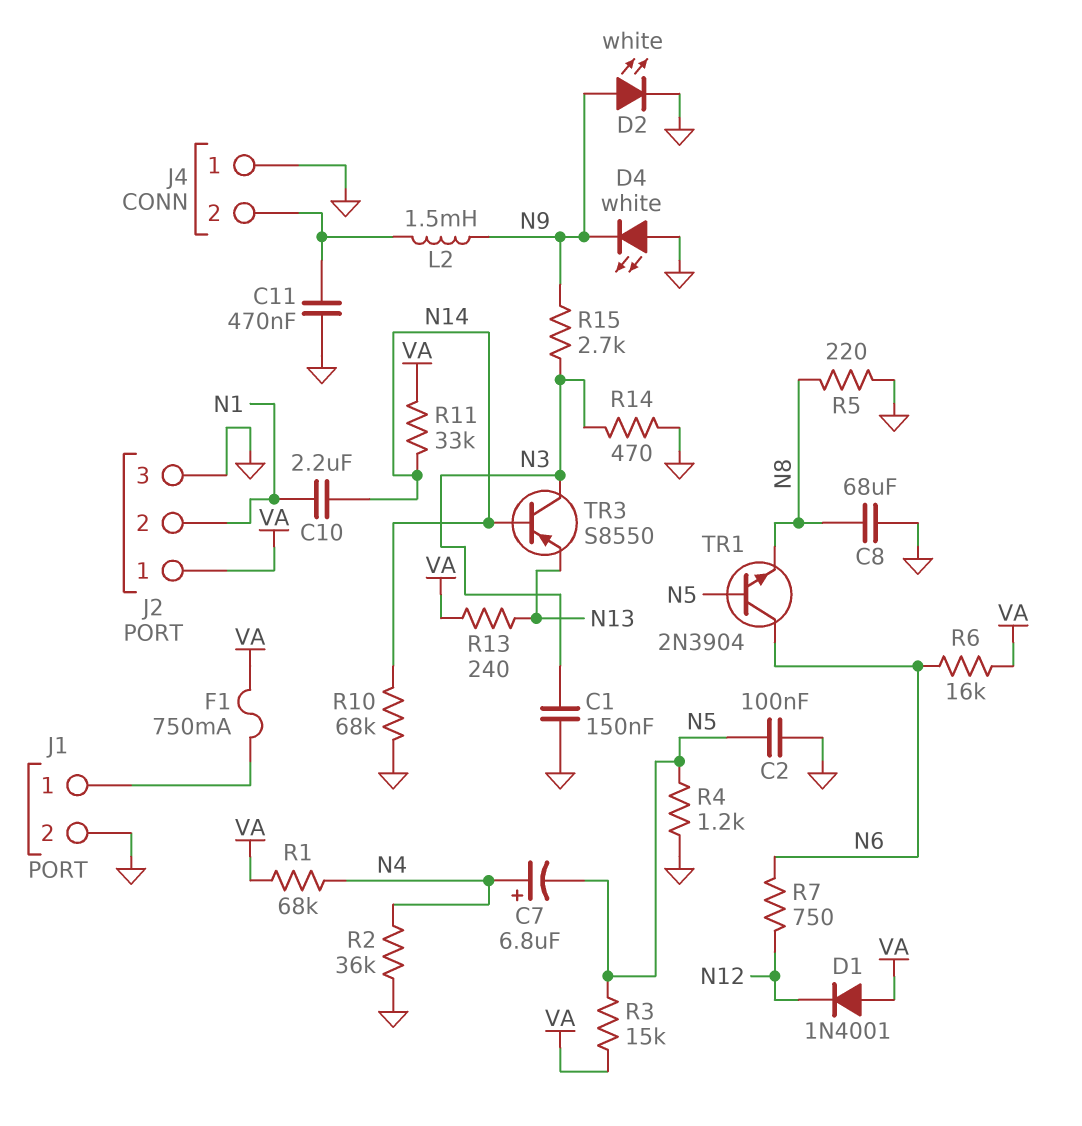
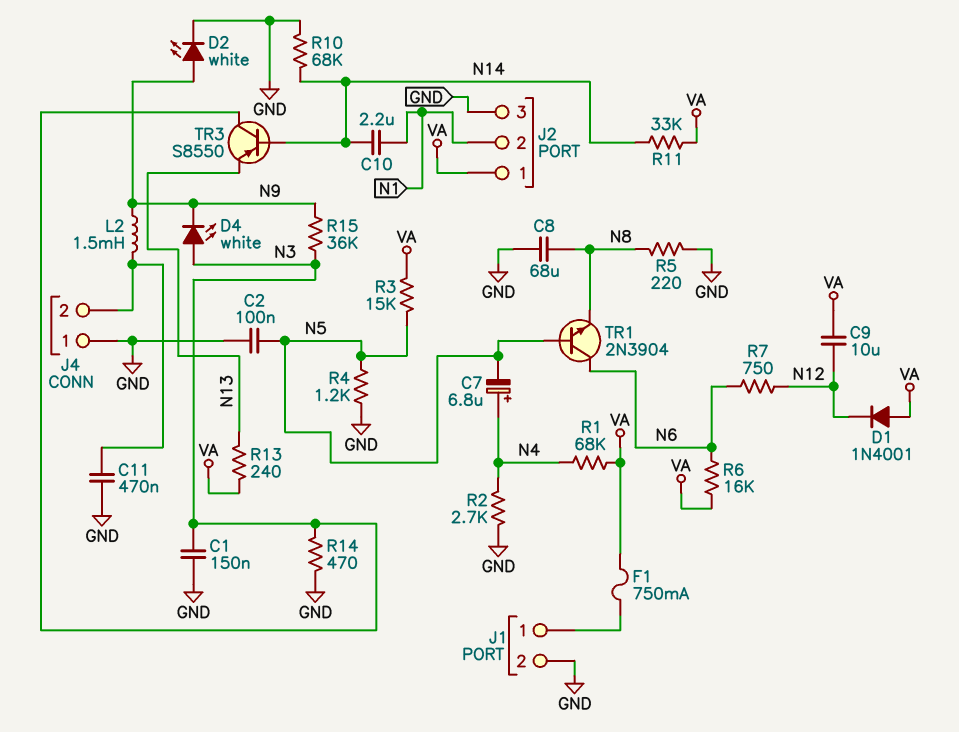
C9: none -> 10uF (N12, VA)
D4: LED white (A GND, K N9) -> LED white (A N3, K N9)
R2: 36k (GND, N4) -> 2.7k (GND, N4)
R15: 2.7k (N3, N9) -> 36k (N3, N9)

